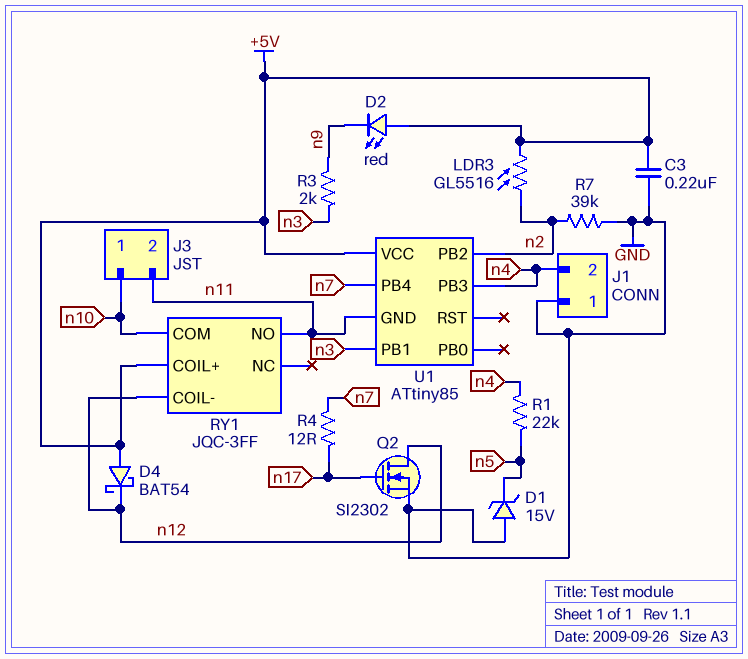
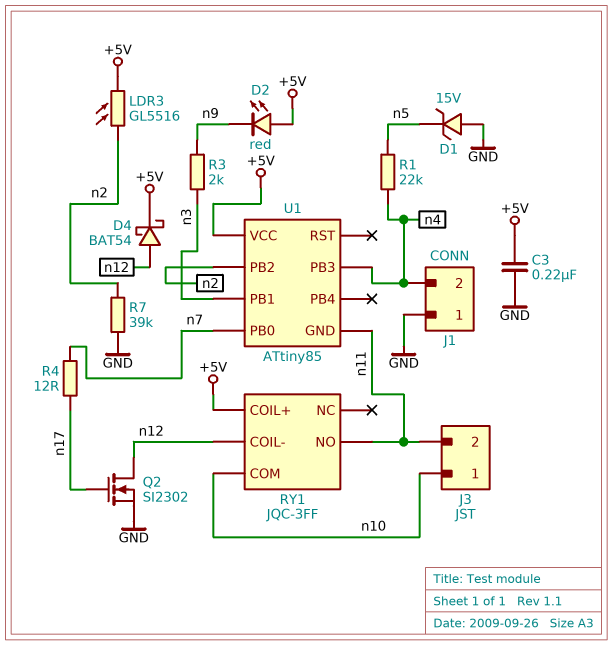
D4: schottky BAT54 (A +5V, K n12) -> schottky BAT54 (A n12, K +5V)
U1 pin PB0: none -> n7
U1 pin PB4: n7 -> none

